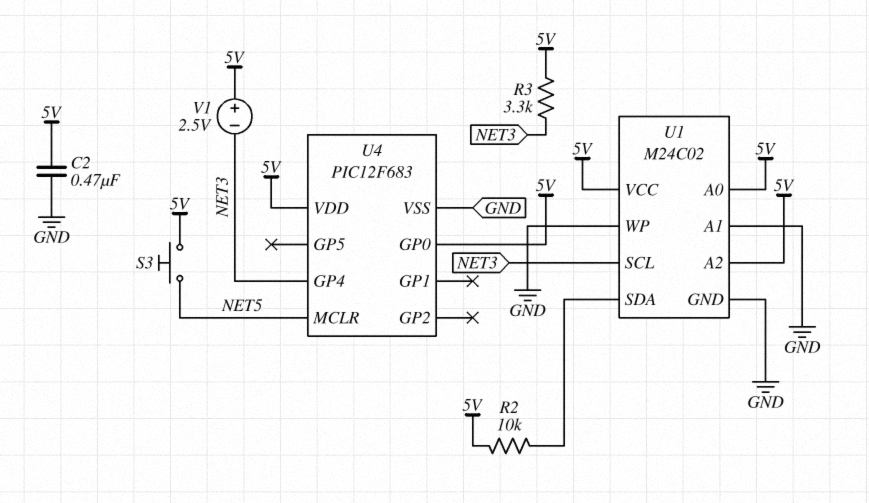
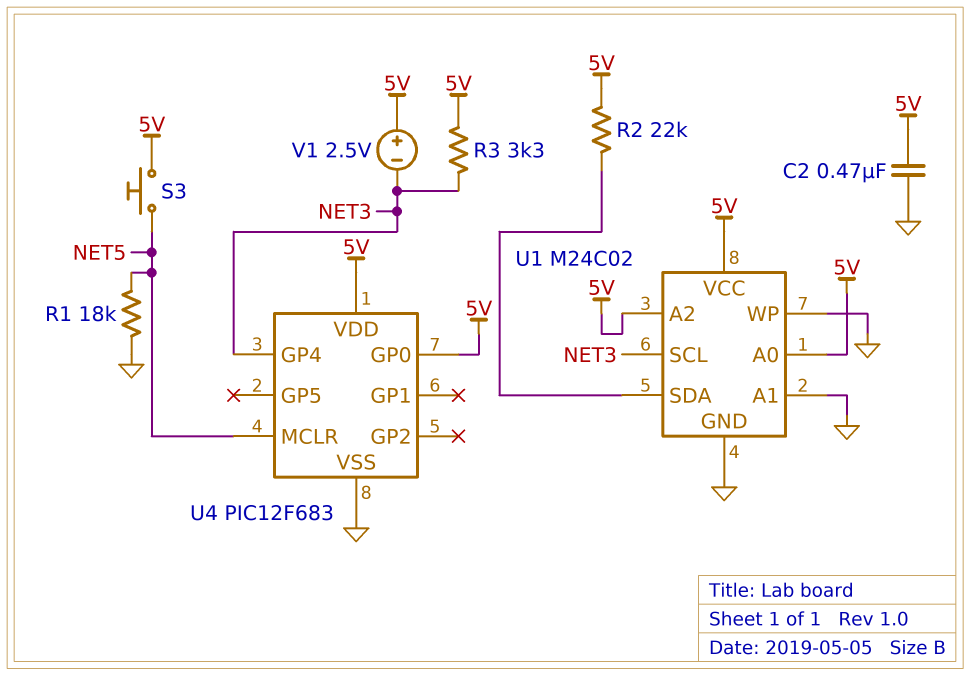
R1: none -> 18k (GND, NET5)
R2: 10k (5V, U1/SDA) -> 22k (5V, U1/SDA)

